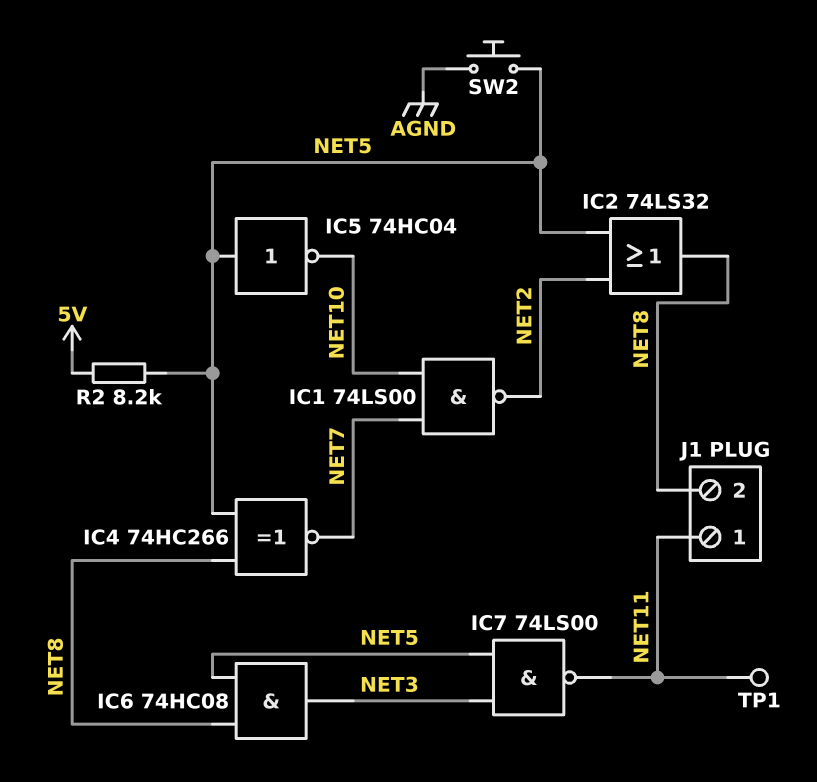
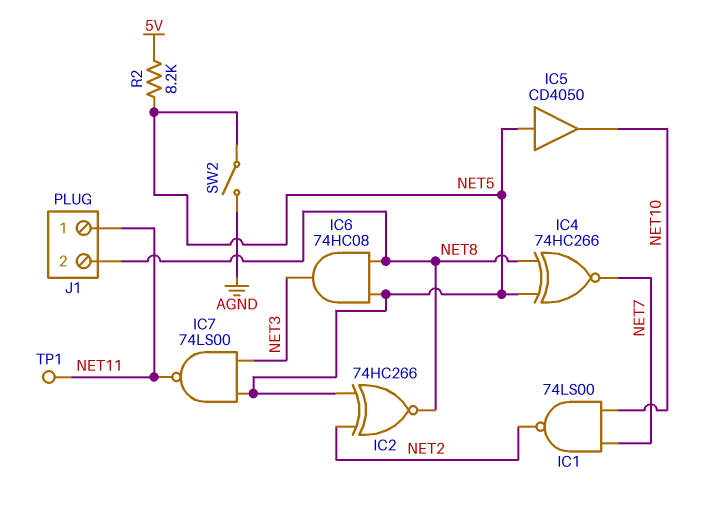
IC2: OR 74LS32 (in NET2, in NET5, out NET8) -> XNOR 74HC266 (in NET2, in NET5, out NET8)
IC5: NOT 74HC04 (in NET5, out NET10) -> buffer CD4050 (in NET5, out NET10)
SW2: button (AGND, NET5) -> switch (AGND, NET5)

